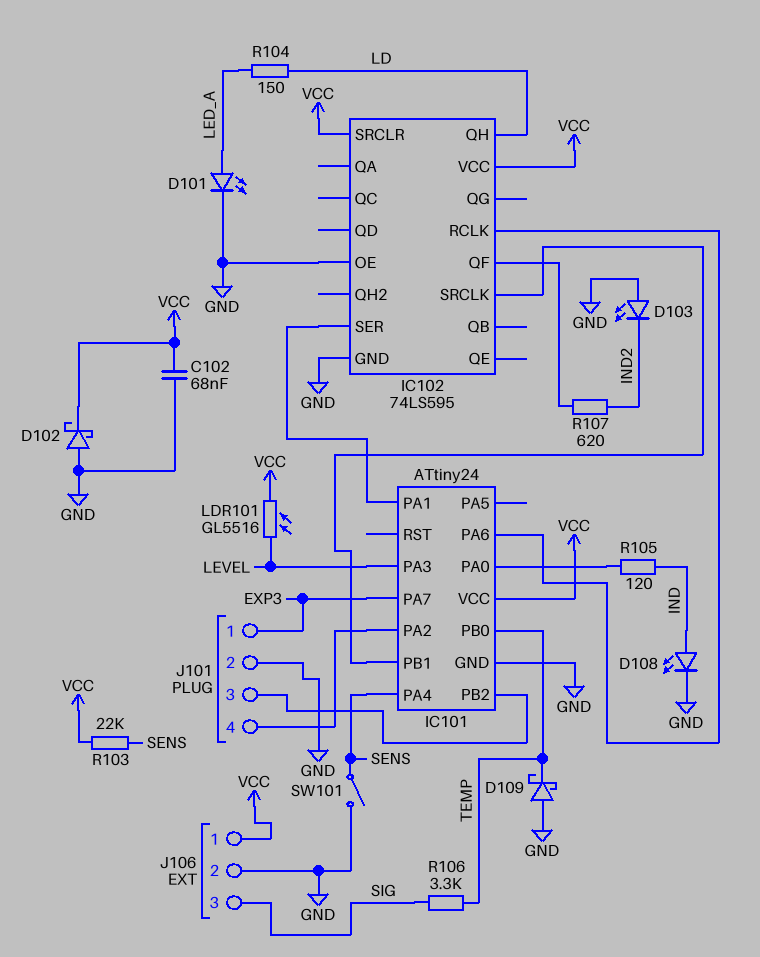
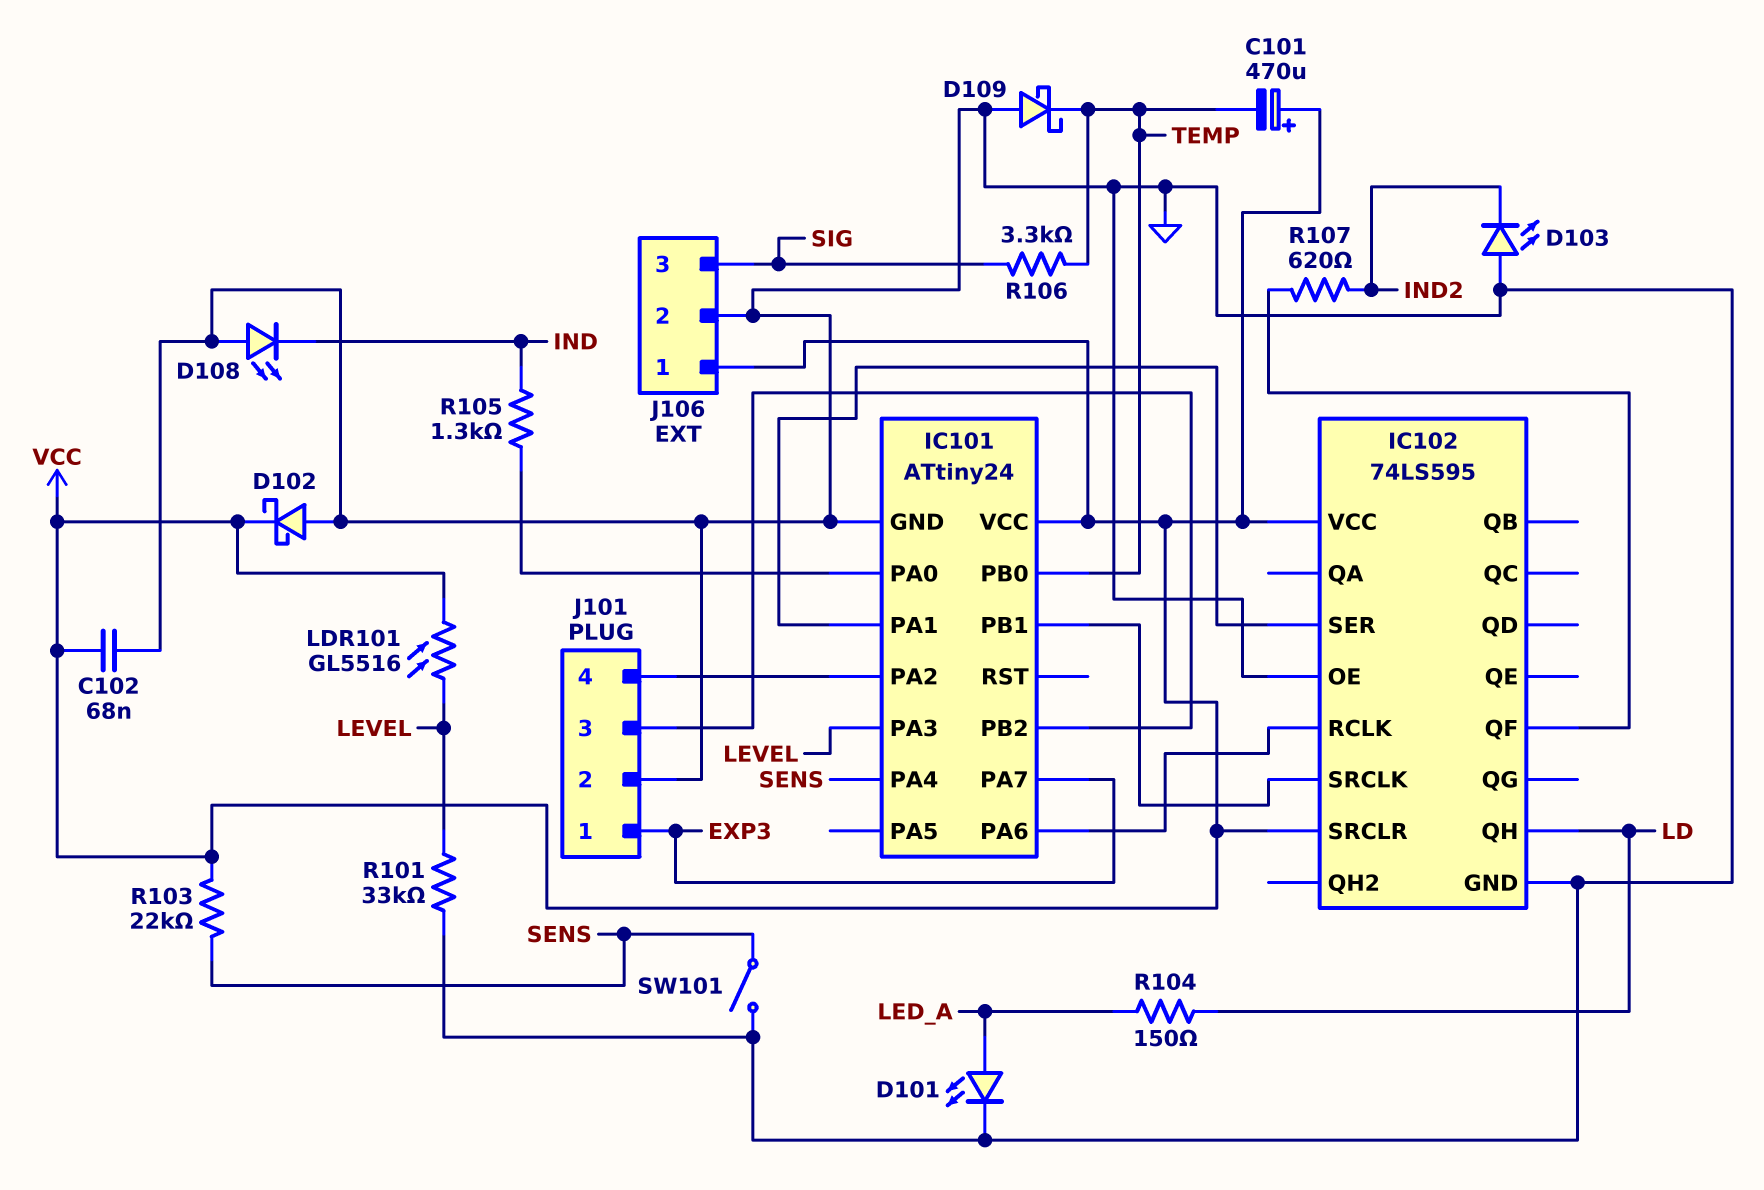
C101: none -> 470uF (plus VCC, minus TEMP)
D108: LED (A IND, K GND) -> LED (A GND, K IND)
R101: none -> 33k (GND, LEVEL)
R105: 120 (IC101/PA0, IND) -> 1.3k (IC101/PA0, IND)

